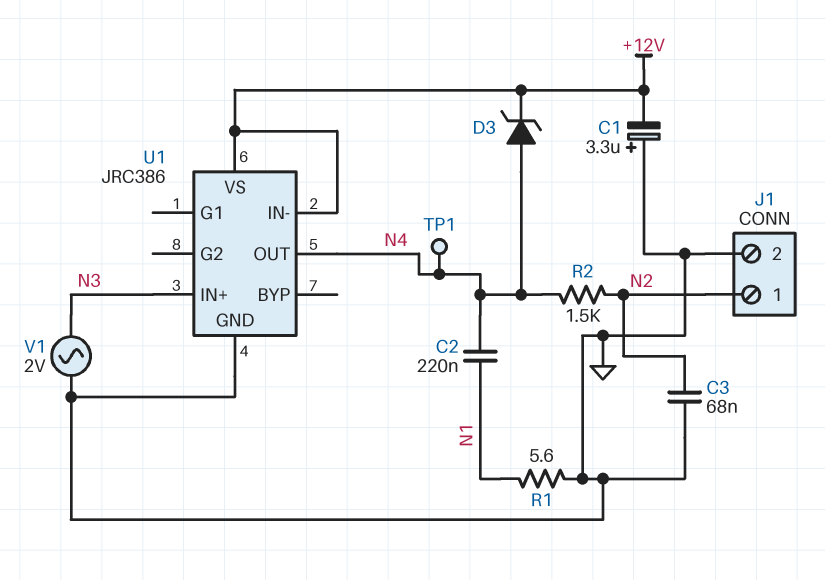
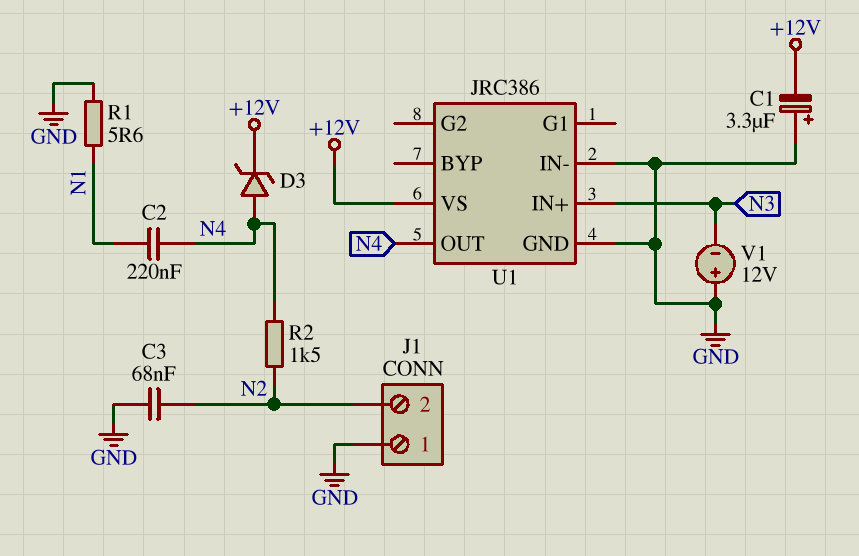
J1 pin 1: N2 -> GND
J1 pin 2: GND -> N2
TP1: test point (N4) -> none
U1 pin IN-: +12V -> GND
V1: AC 2V (GND, N3) -> 12V (plus GND, minus N3)

